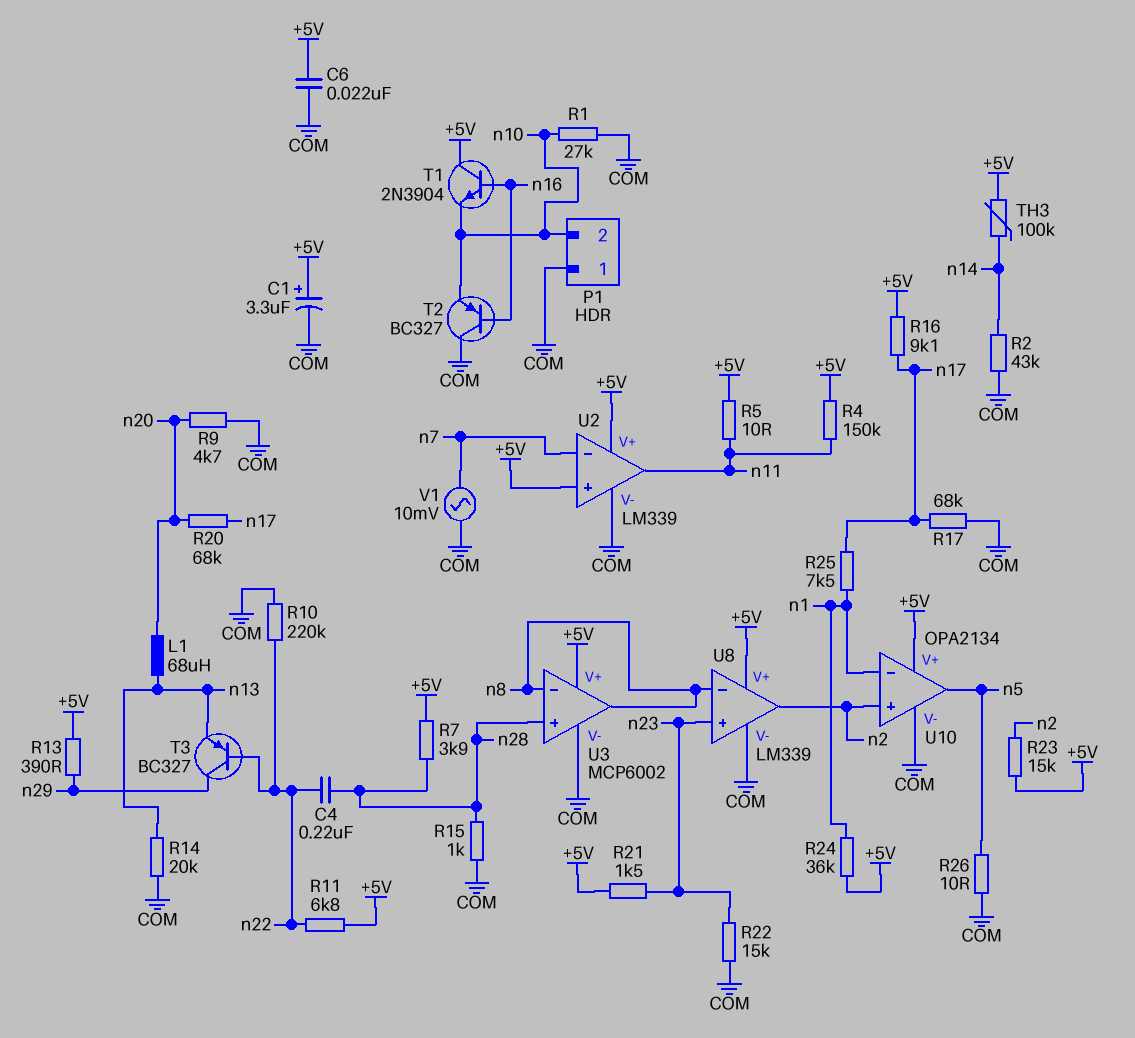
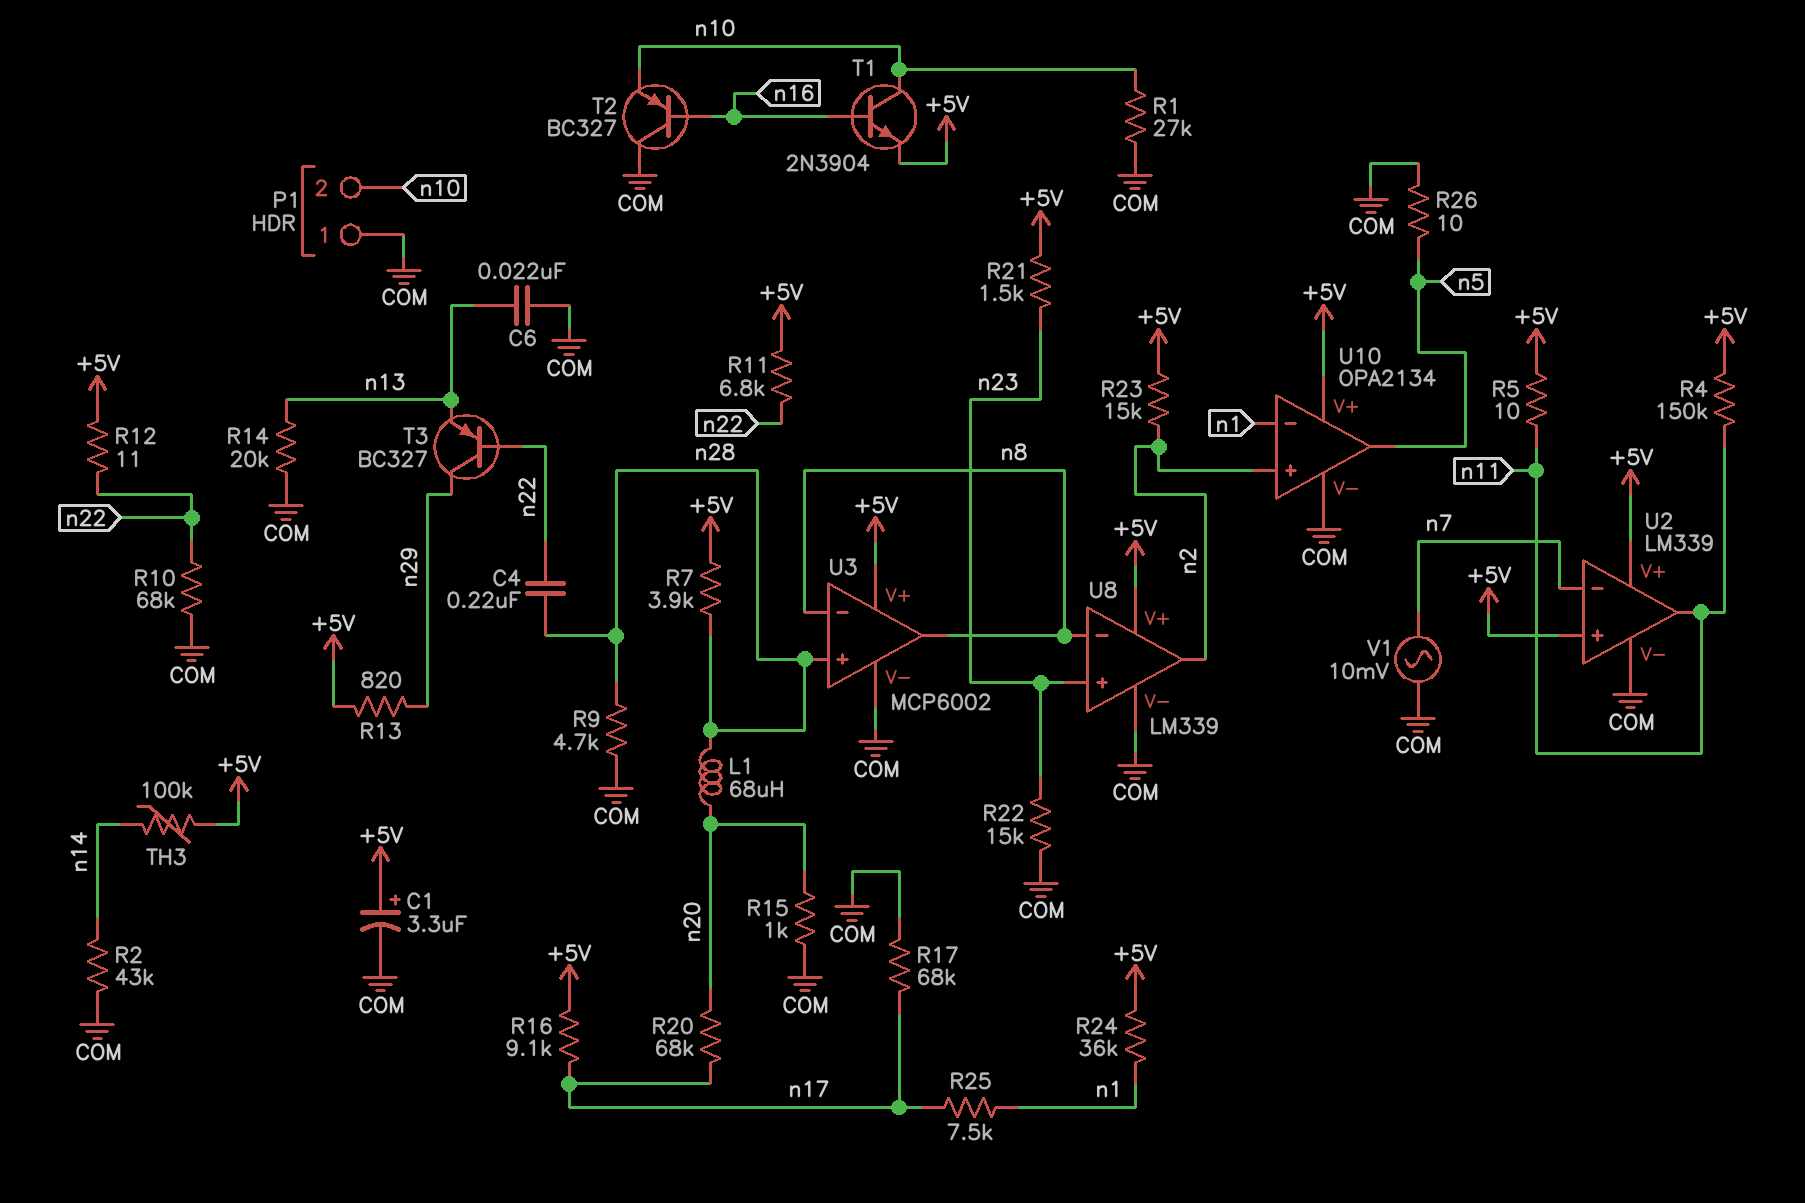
C6: 22nF (+5V, COM) -> 22nF (COM, n13)
L1: 68uH (n13, n20) -> 68uH (n20, n28)
R9: 4.7k (COM, n20) -> 4.7k (COM, n28)
R10: 220k (COM, n22) -> 68k (COM, n22)
R12: none -> 11 (+5V, n22)
R13: 390 (+5V, n29) -> 820 (+5V, n29)
R15: 1k (COM, n28) -> 1k (COM, n20)
T1: NPN 2N3904 (B n16, C +5V, E n10) -> NPN 2N3904 (B n16, C n10, E +5V)

